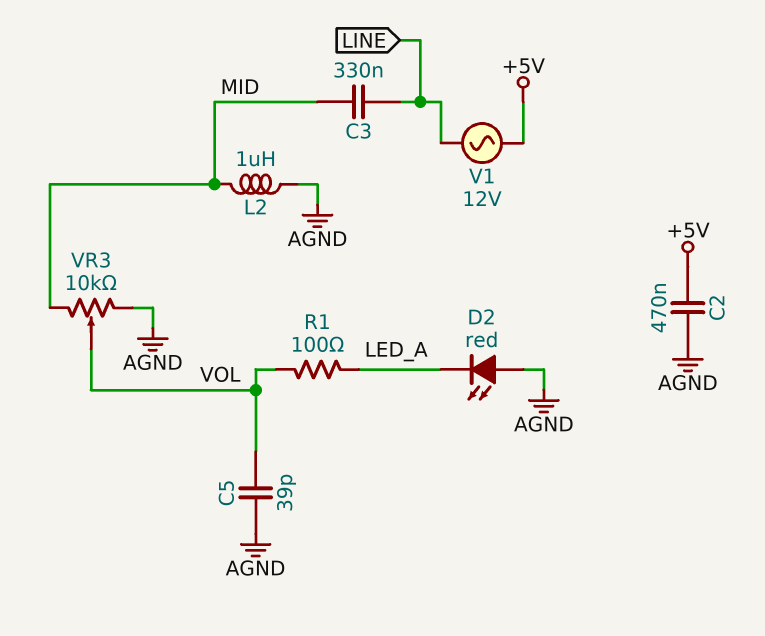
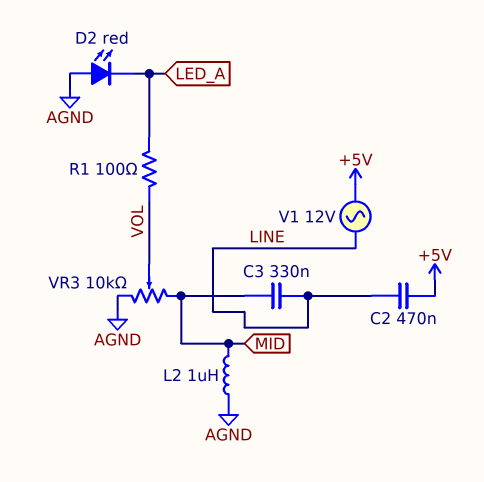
C2: 470nF (+5V, AGND) -> 470nF (+5V, LINE)
C5: 39pF (AGND, VOL) -> none

